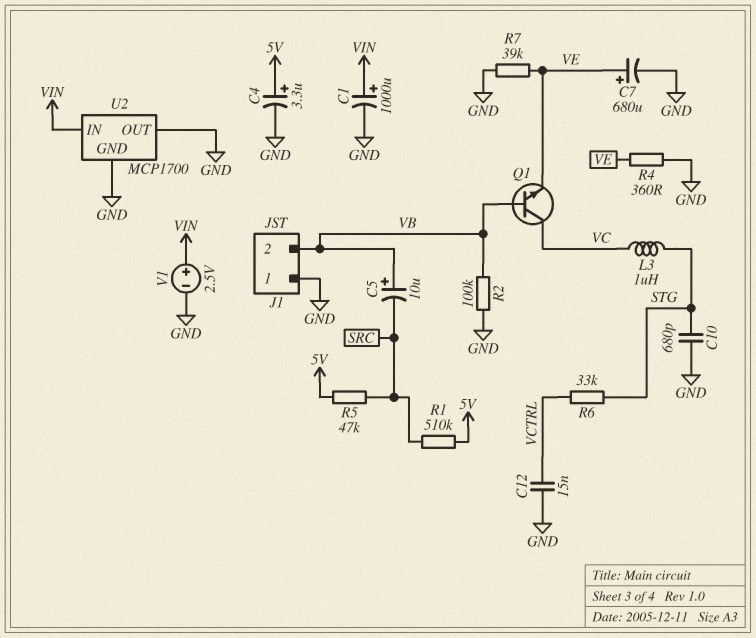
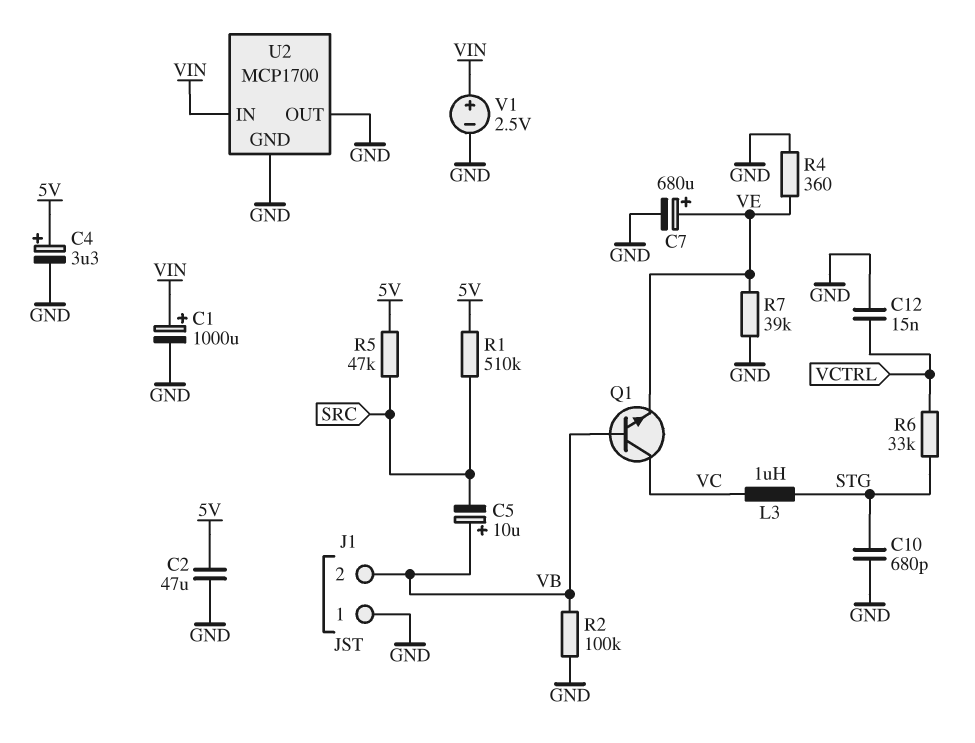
C2: none -> 47uF (5V, GND)

